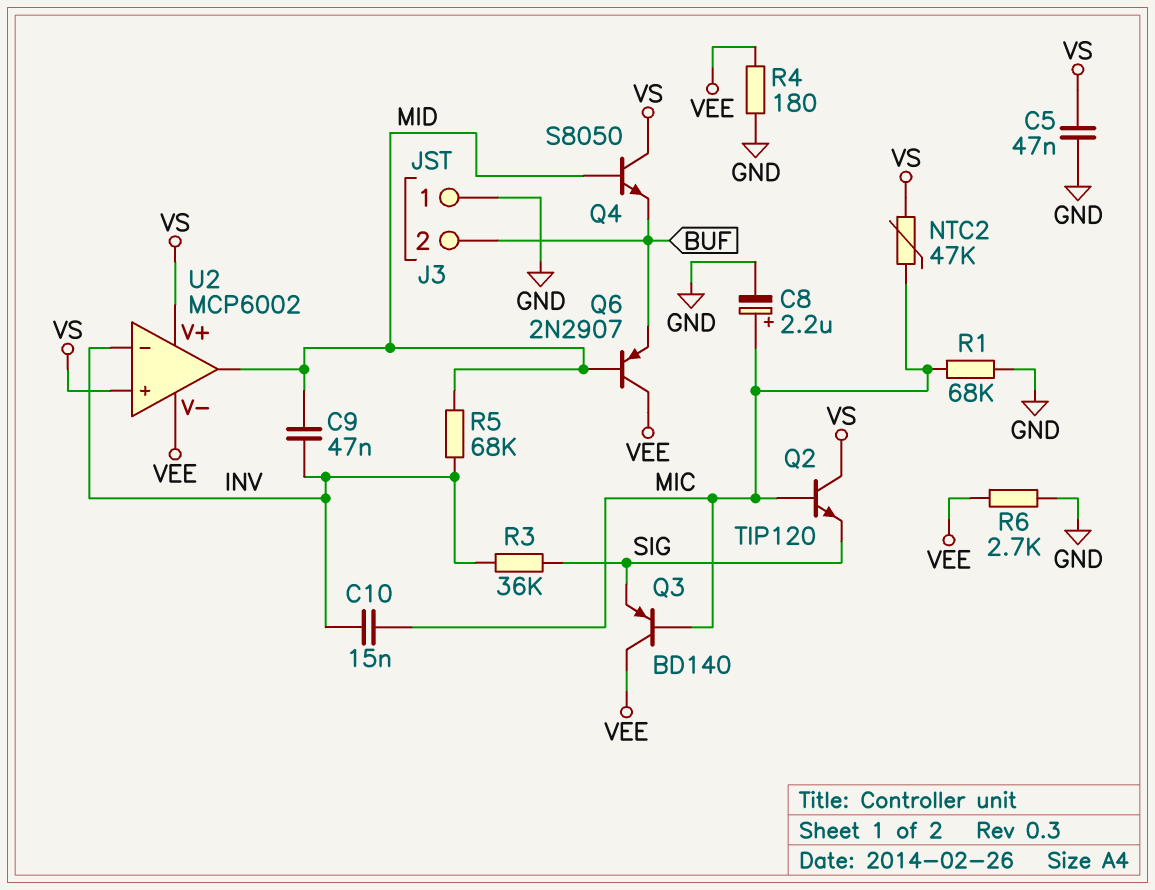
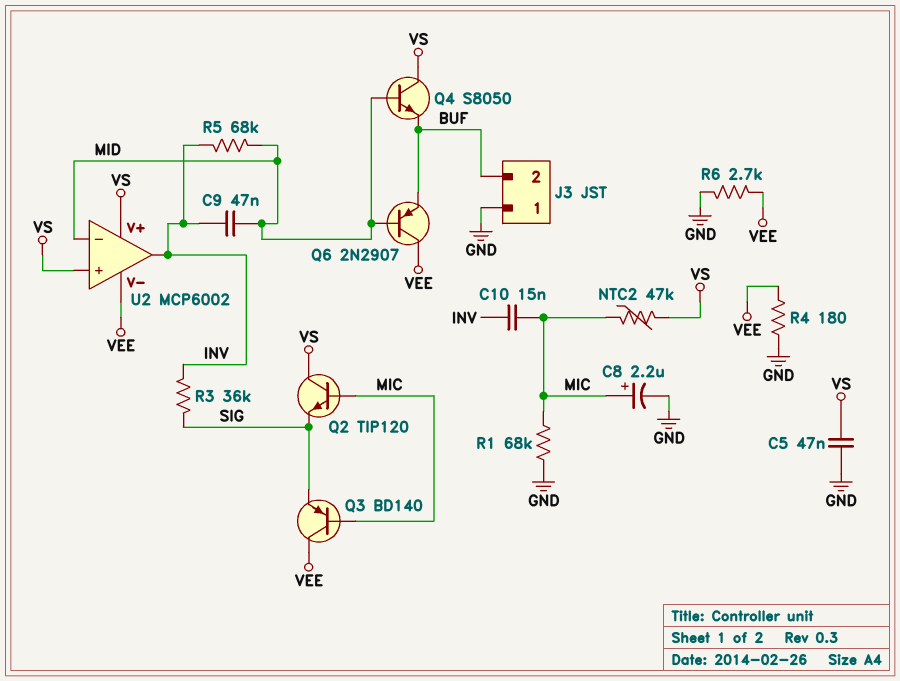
U2 pin in-: INV -> MID
U2 pin out: MID -> INV

